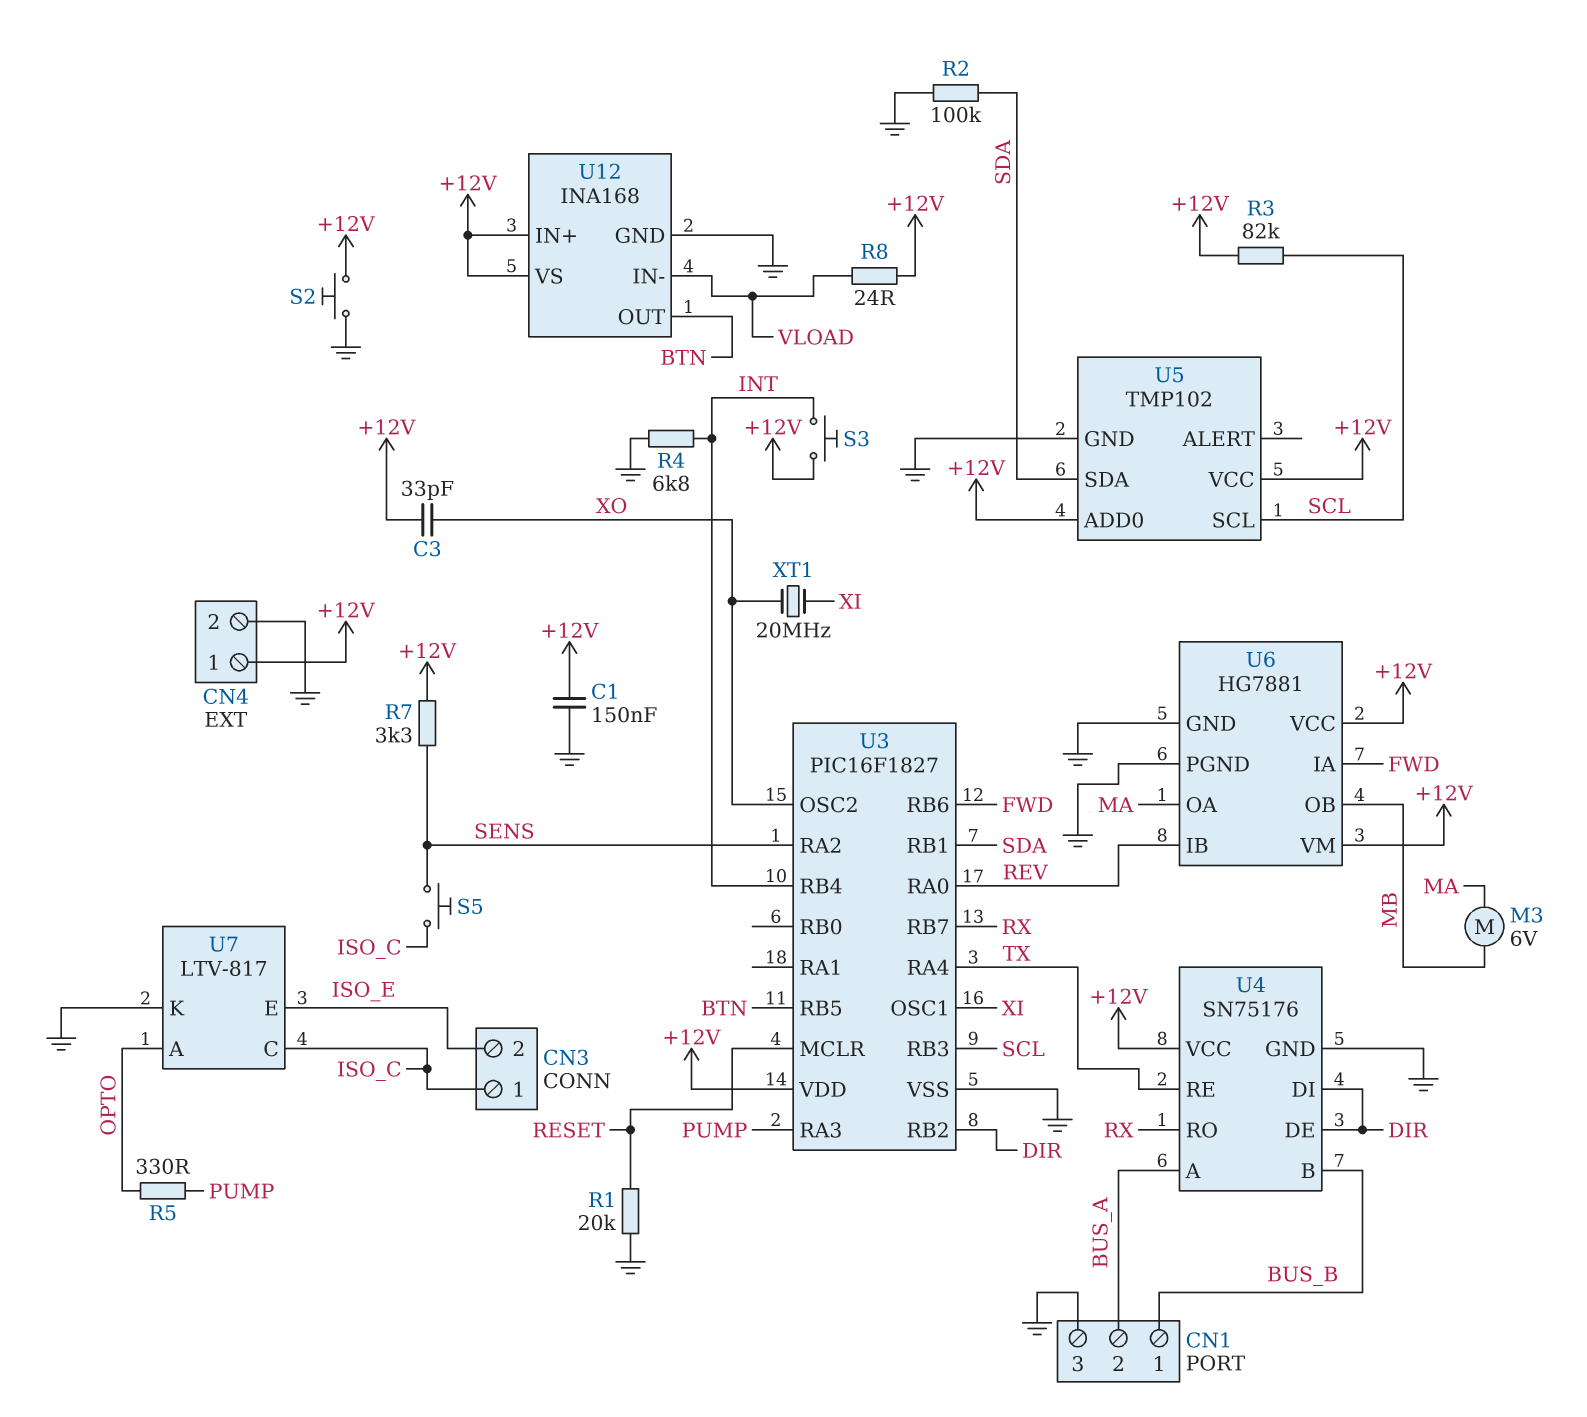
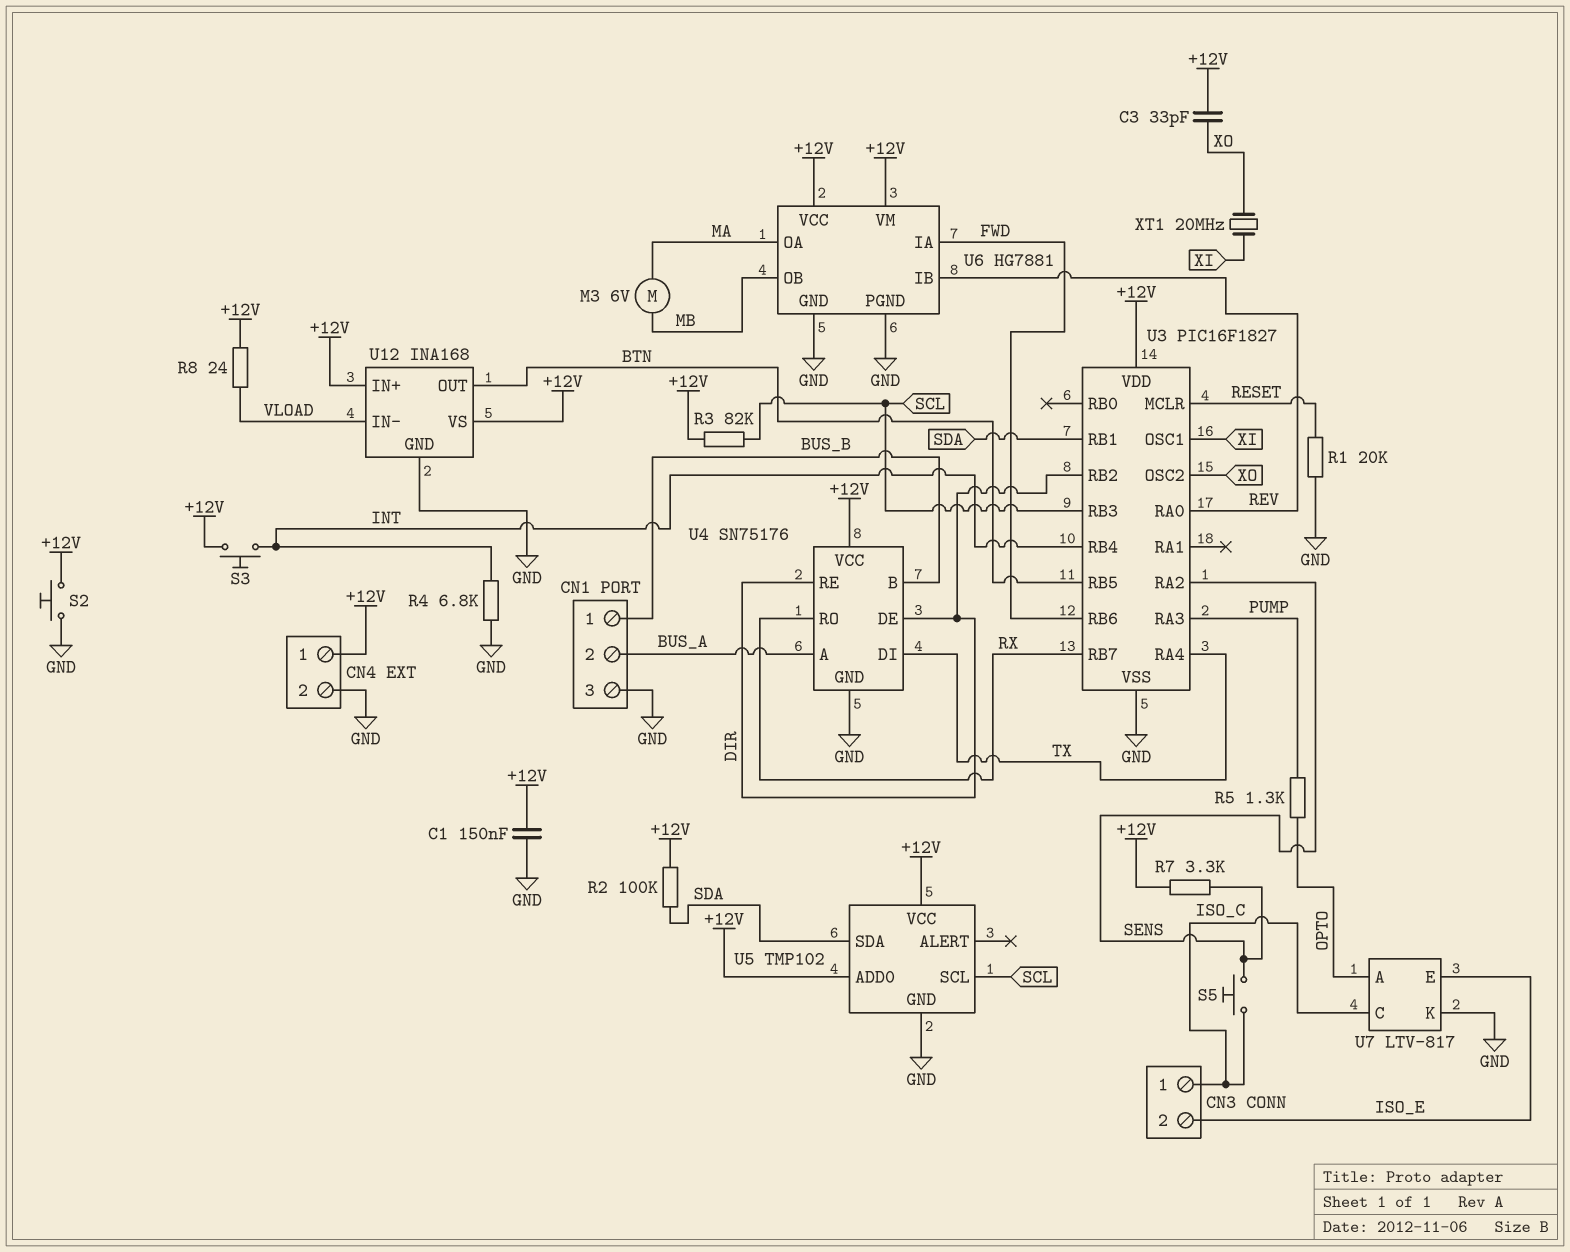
R2: 100k (GND, SDA) -> 100k (+12V, SDA)
R5: 330 (OPTO, PUMP) -> 1.3k (OPTO, PUMP)
U4 pin DI: DIR -> TX
U4 pin RE: TX -> DIR

